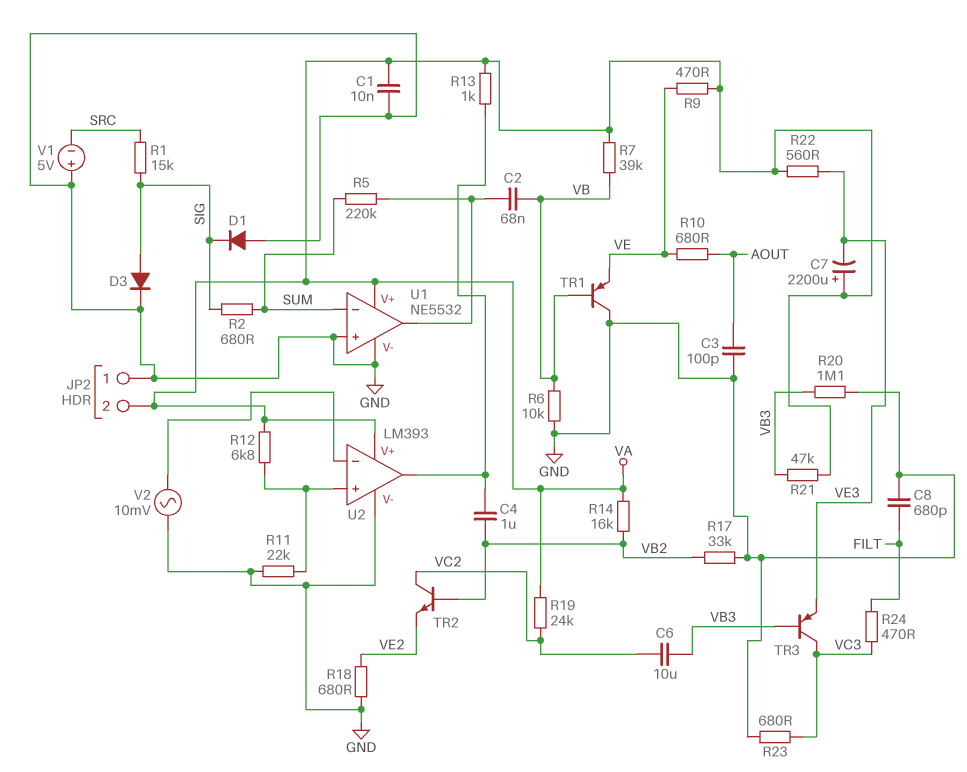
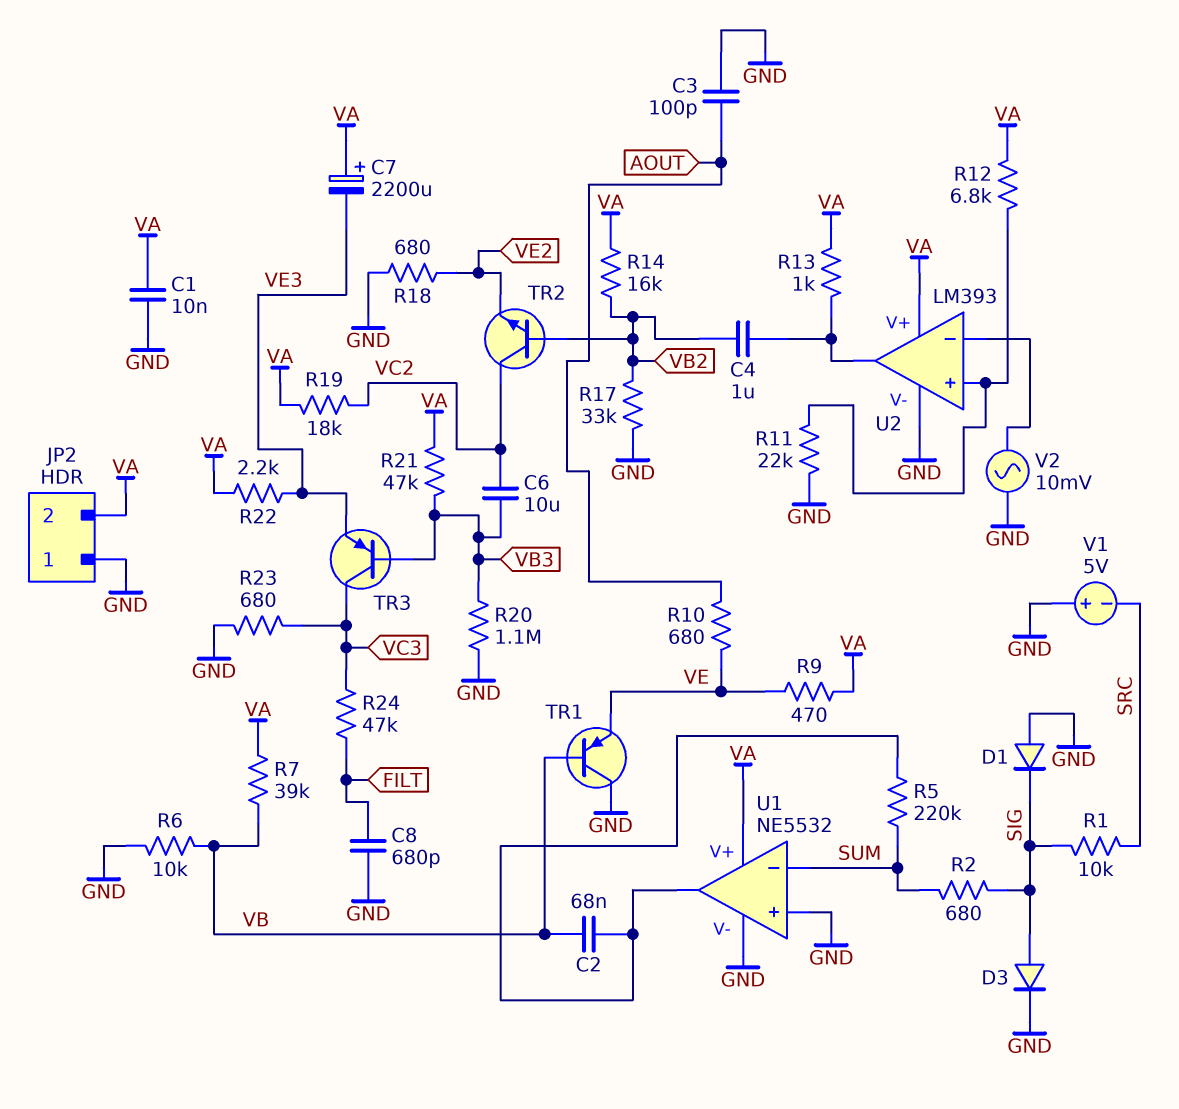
R1: 15k (SIG, SRC) -> 10k (SIG, SRC)
R19: 24k (VA, VC2) -> 18k (VA, VC2)
R22: 560 (VA, VE3) -> 2.2k (VA, VE3)
R24: 470 (FILT, VC3) -> 47k (FILT, VC3)

